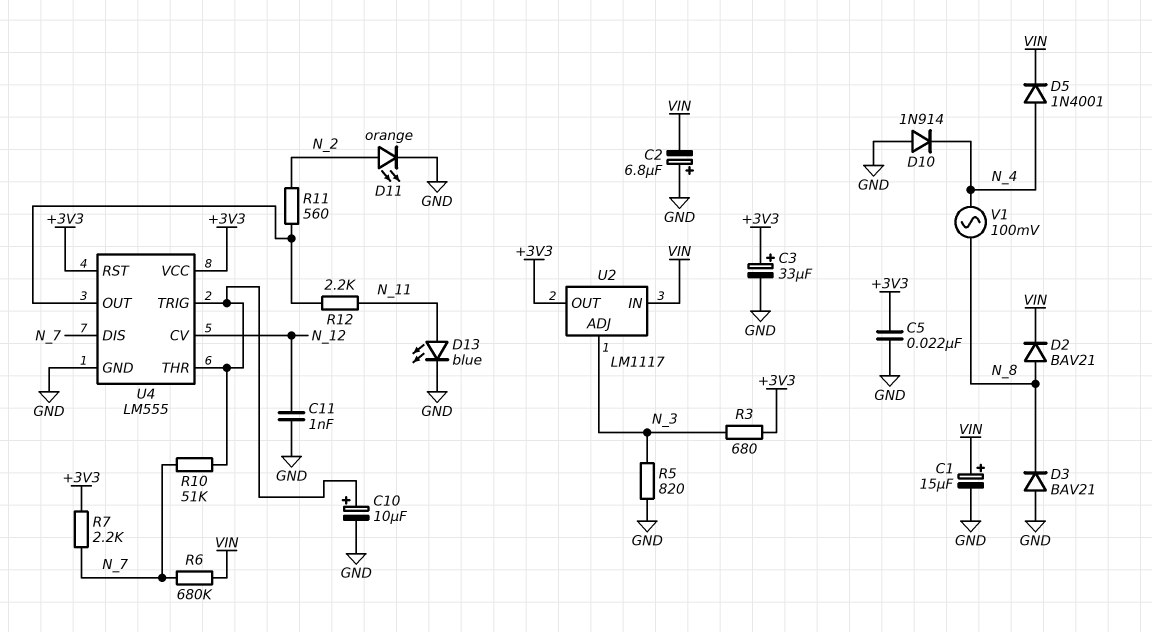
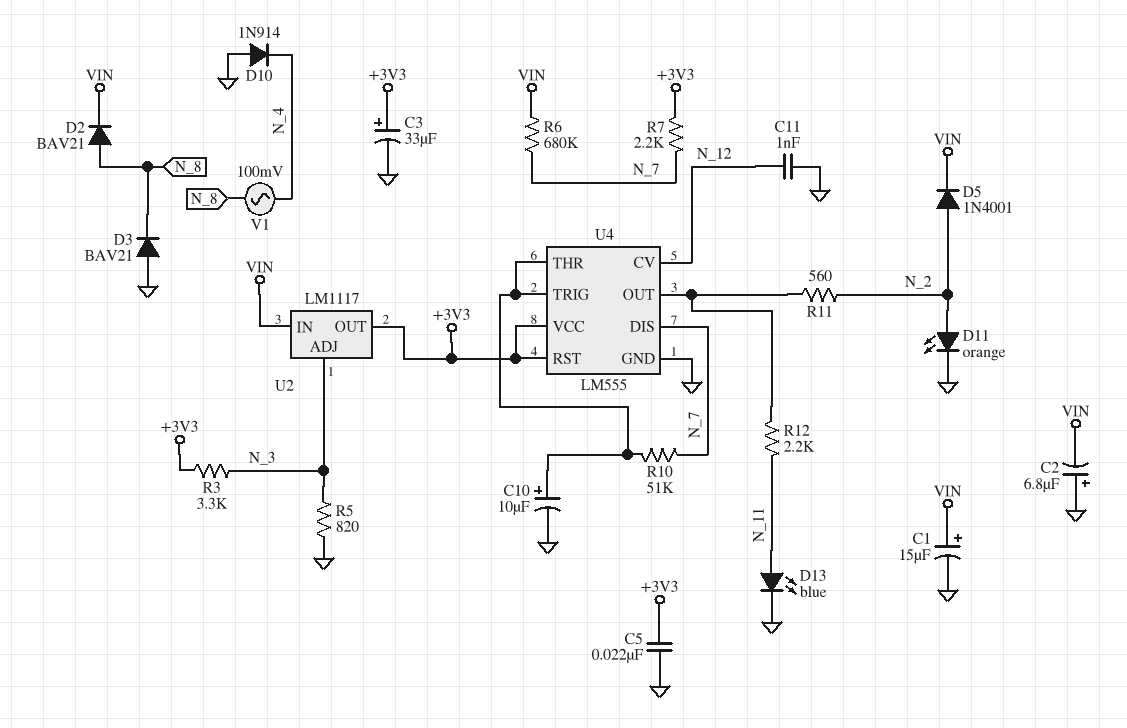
D5: diode 1N4001 (A N_4, K VIN) -> diode 1N4001 (A N_2, K VIN)
R3: 680 (+3V3, N_3) -> 3.3k (+3V3, N_3)

